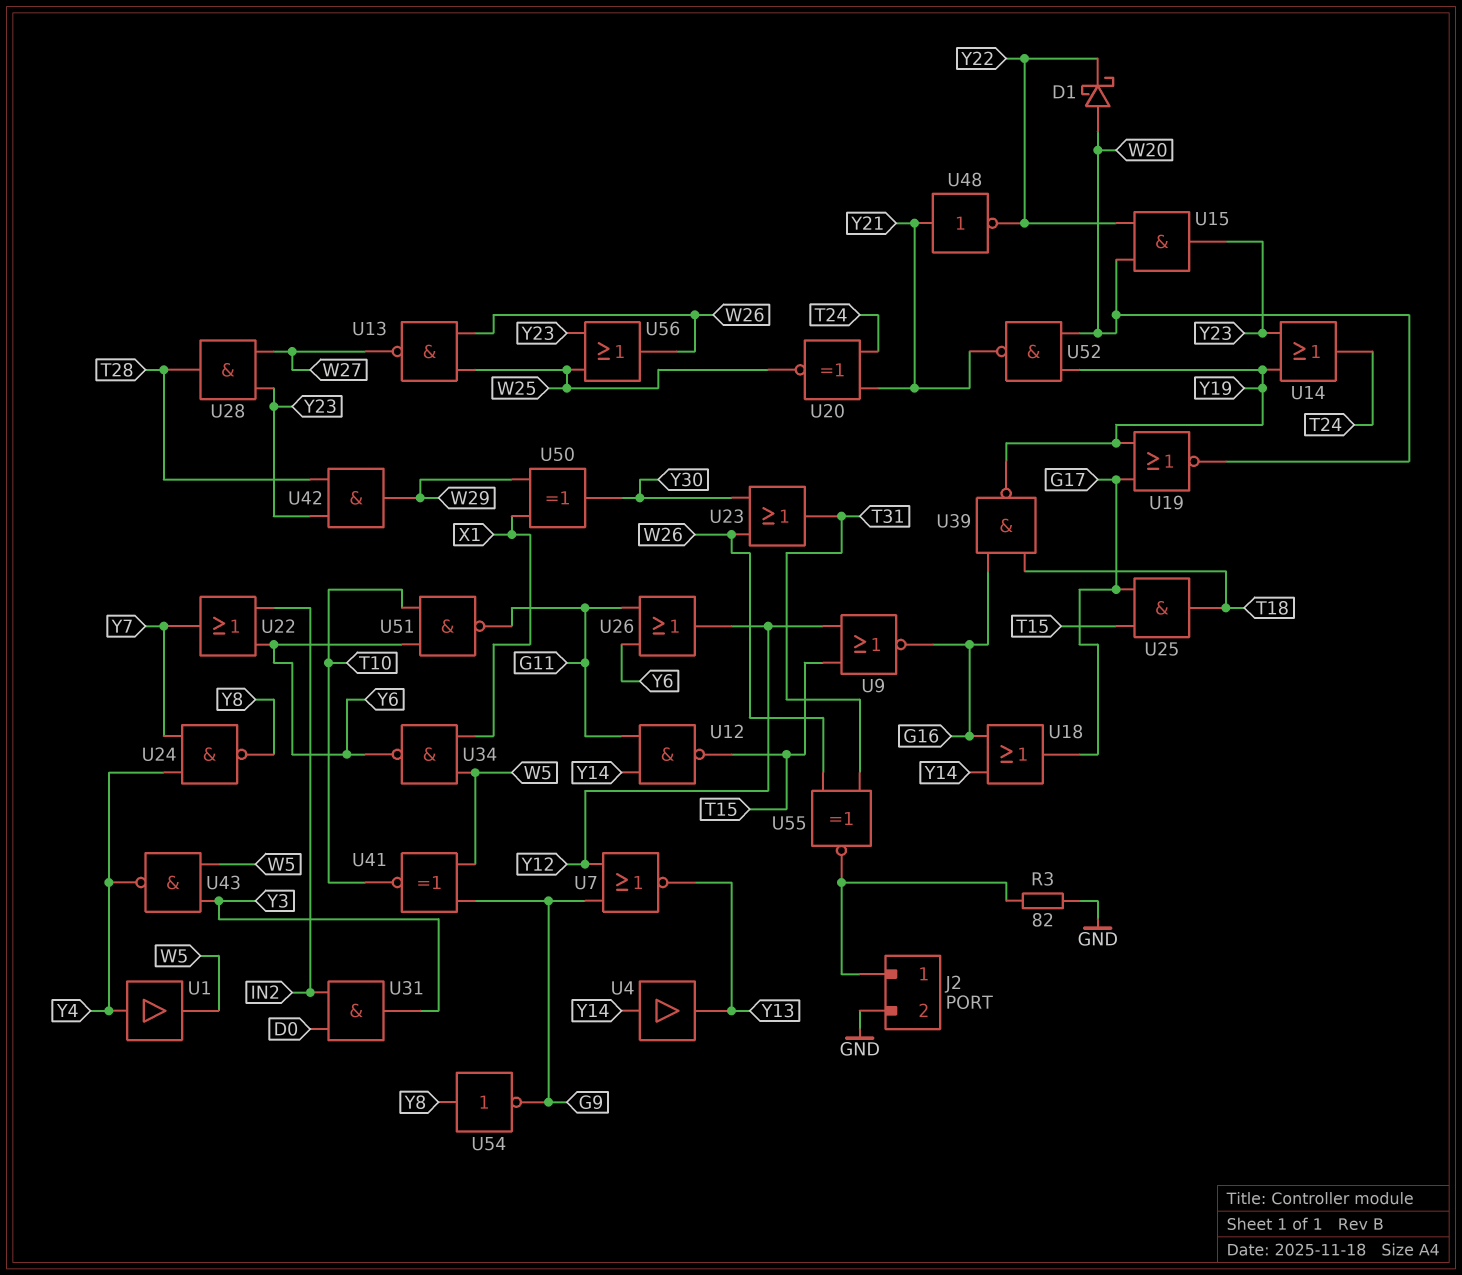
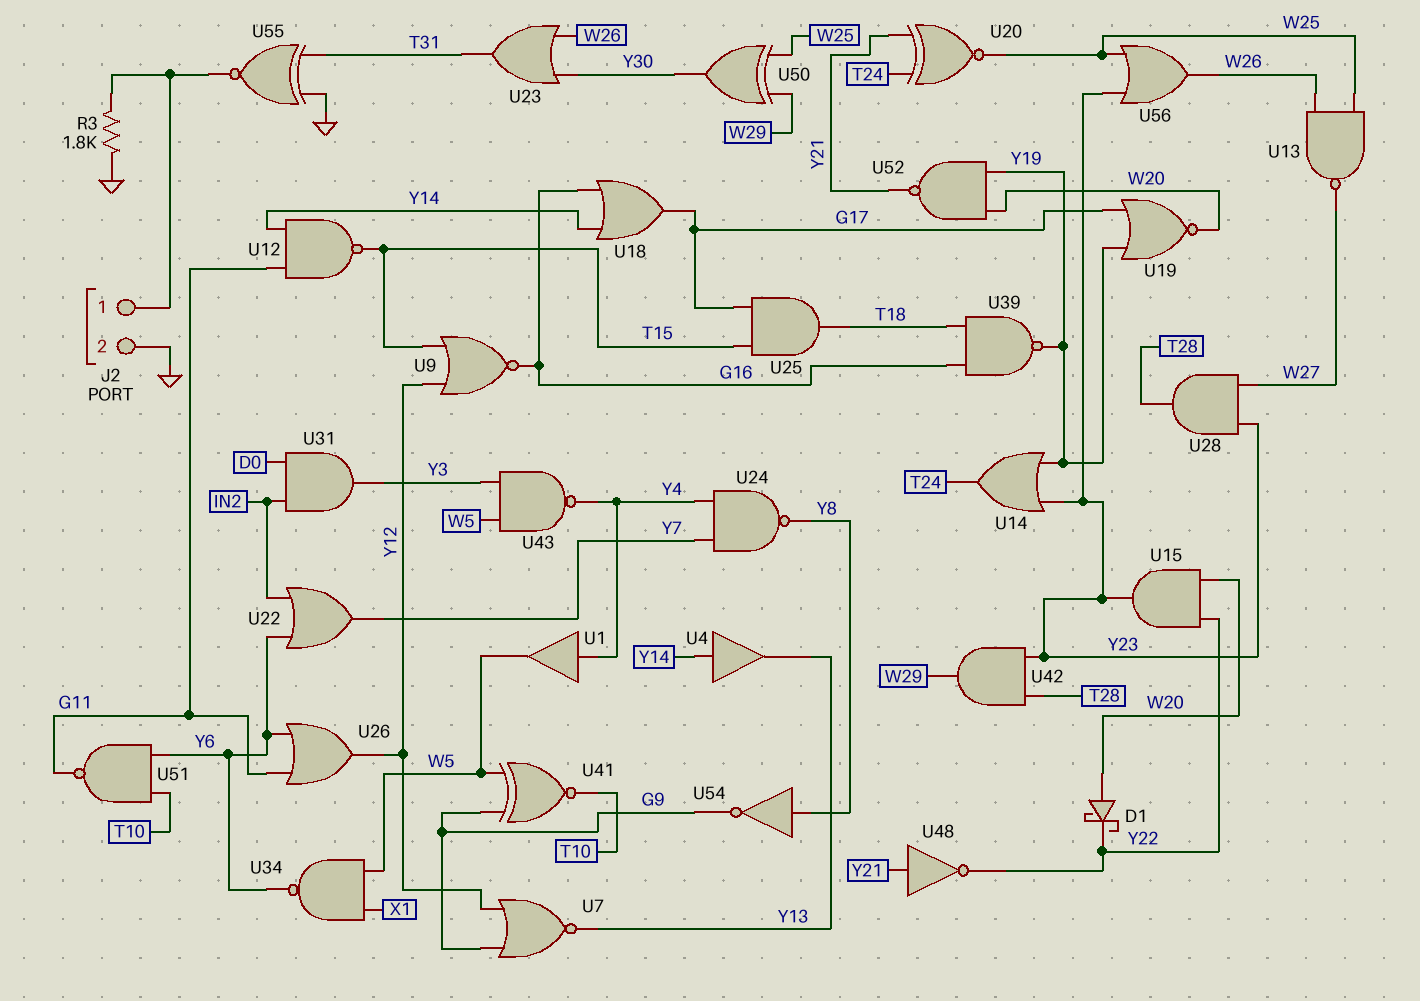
R3: 82 (GND, J2/1) -> 1.8k (GND, J2/1)
U50: XOR (in W29, in X1, out Y30) -> XOR (in W25, in W29, out Y30)
U55: XNOR (in T31, in W26, out J2/1) -> XNOR (in GND, in T31, out J2/1)

